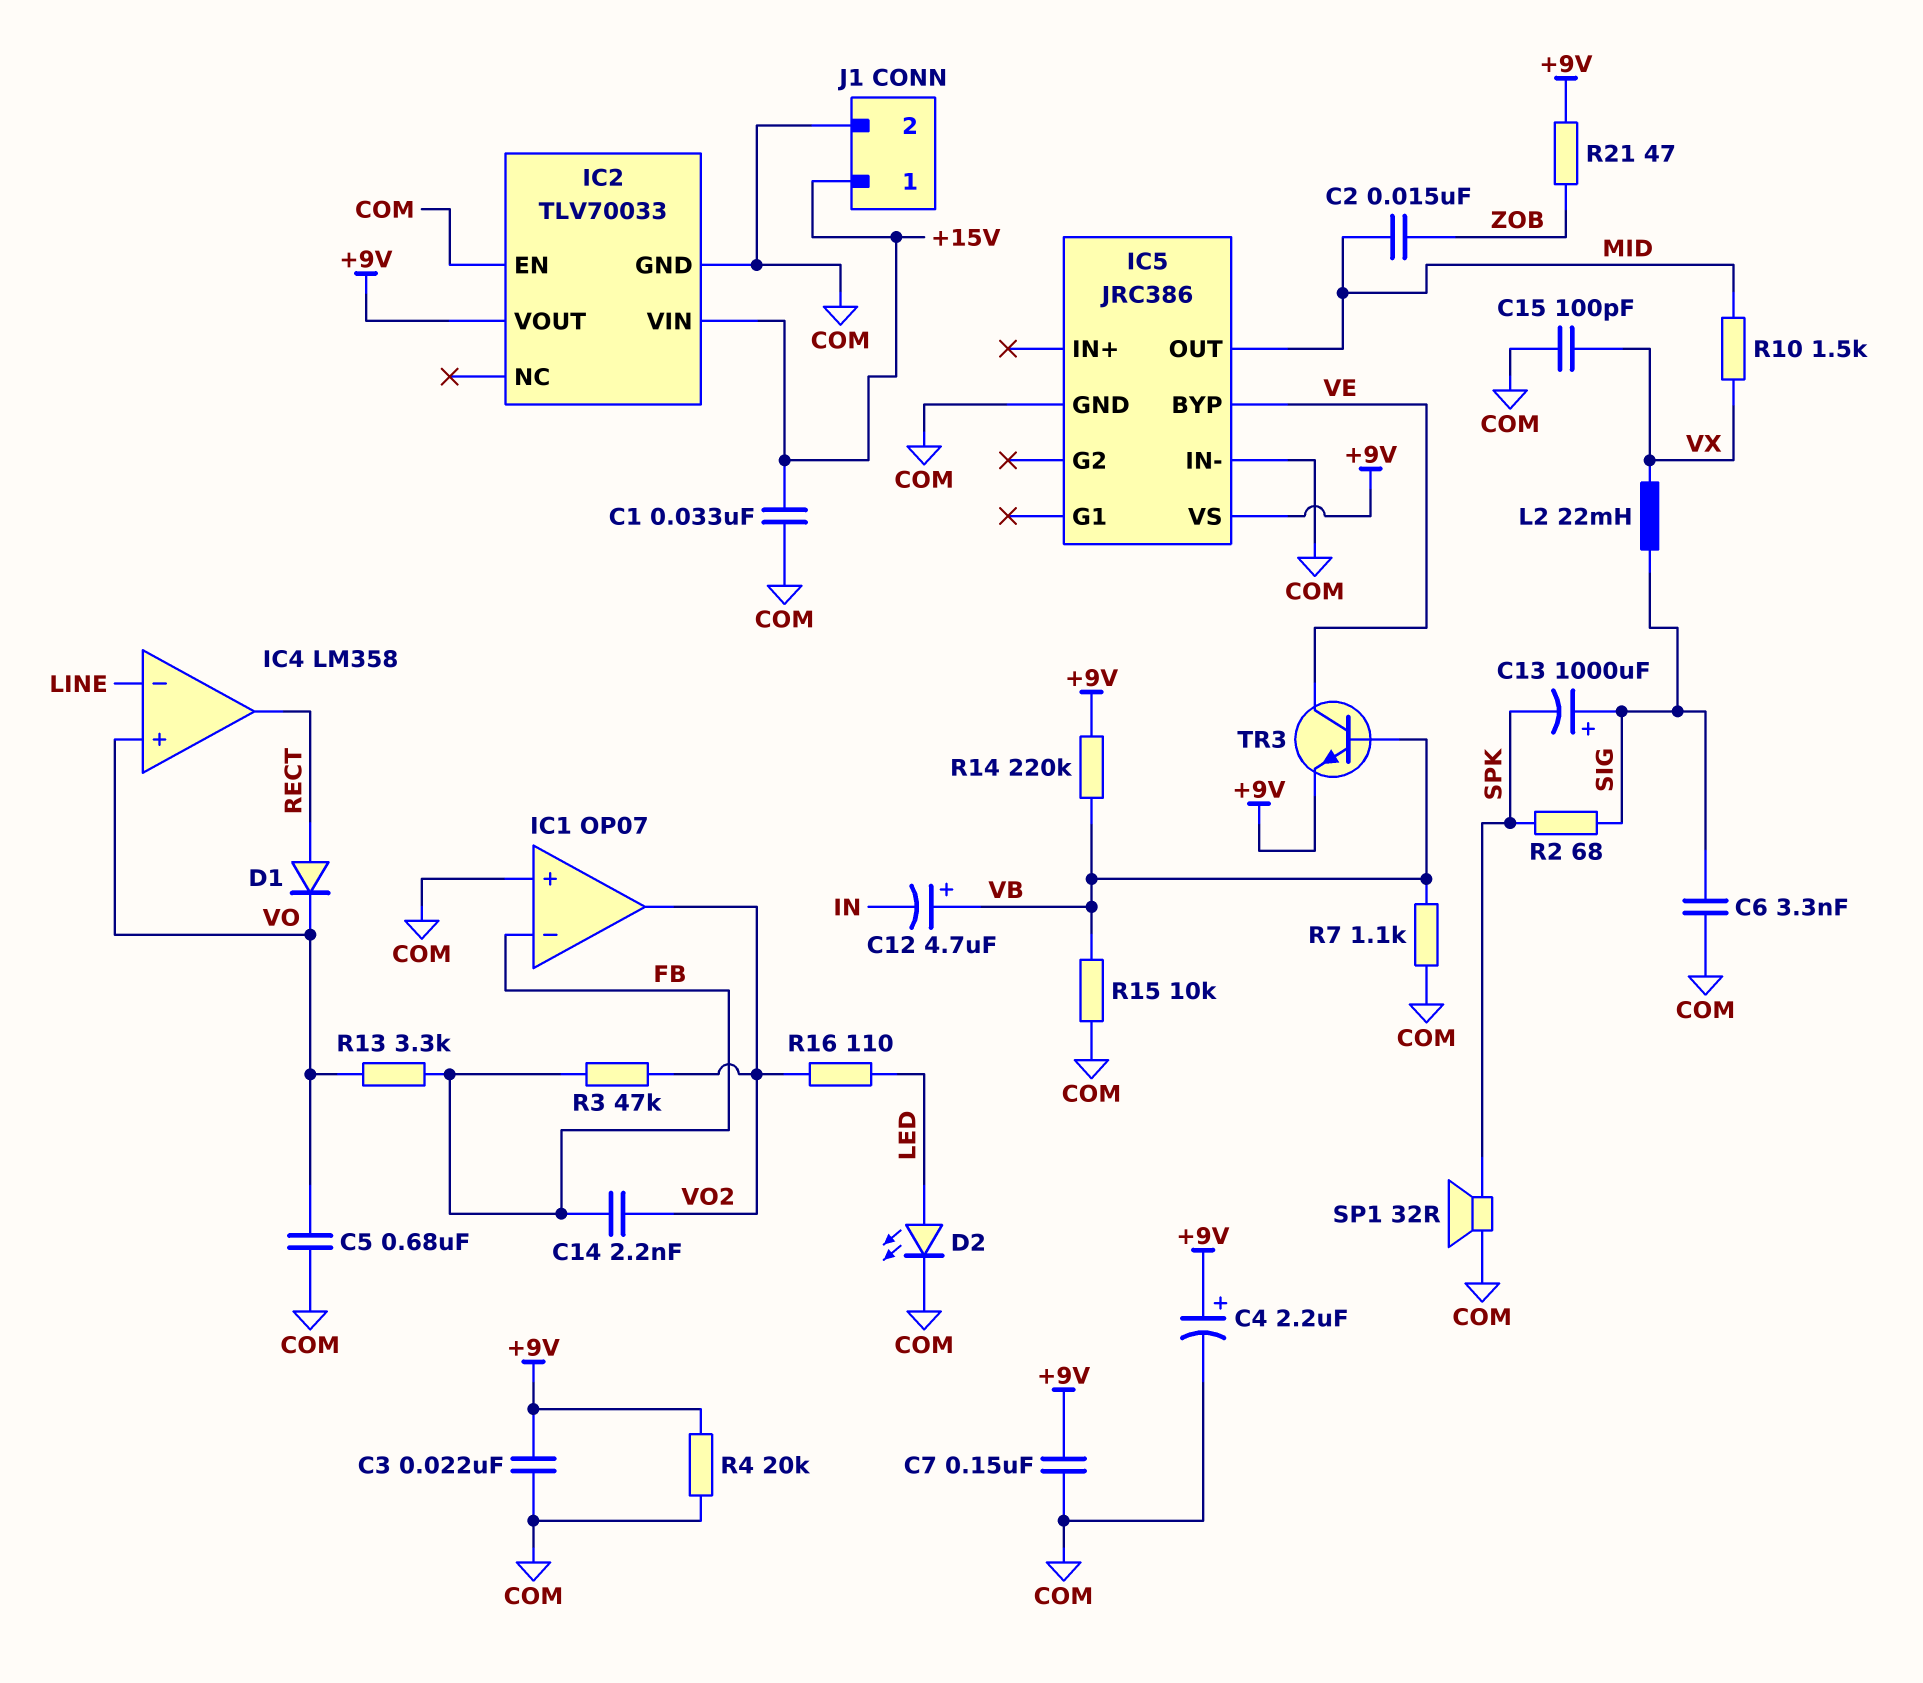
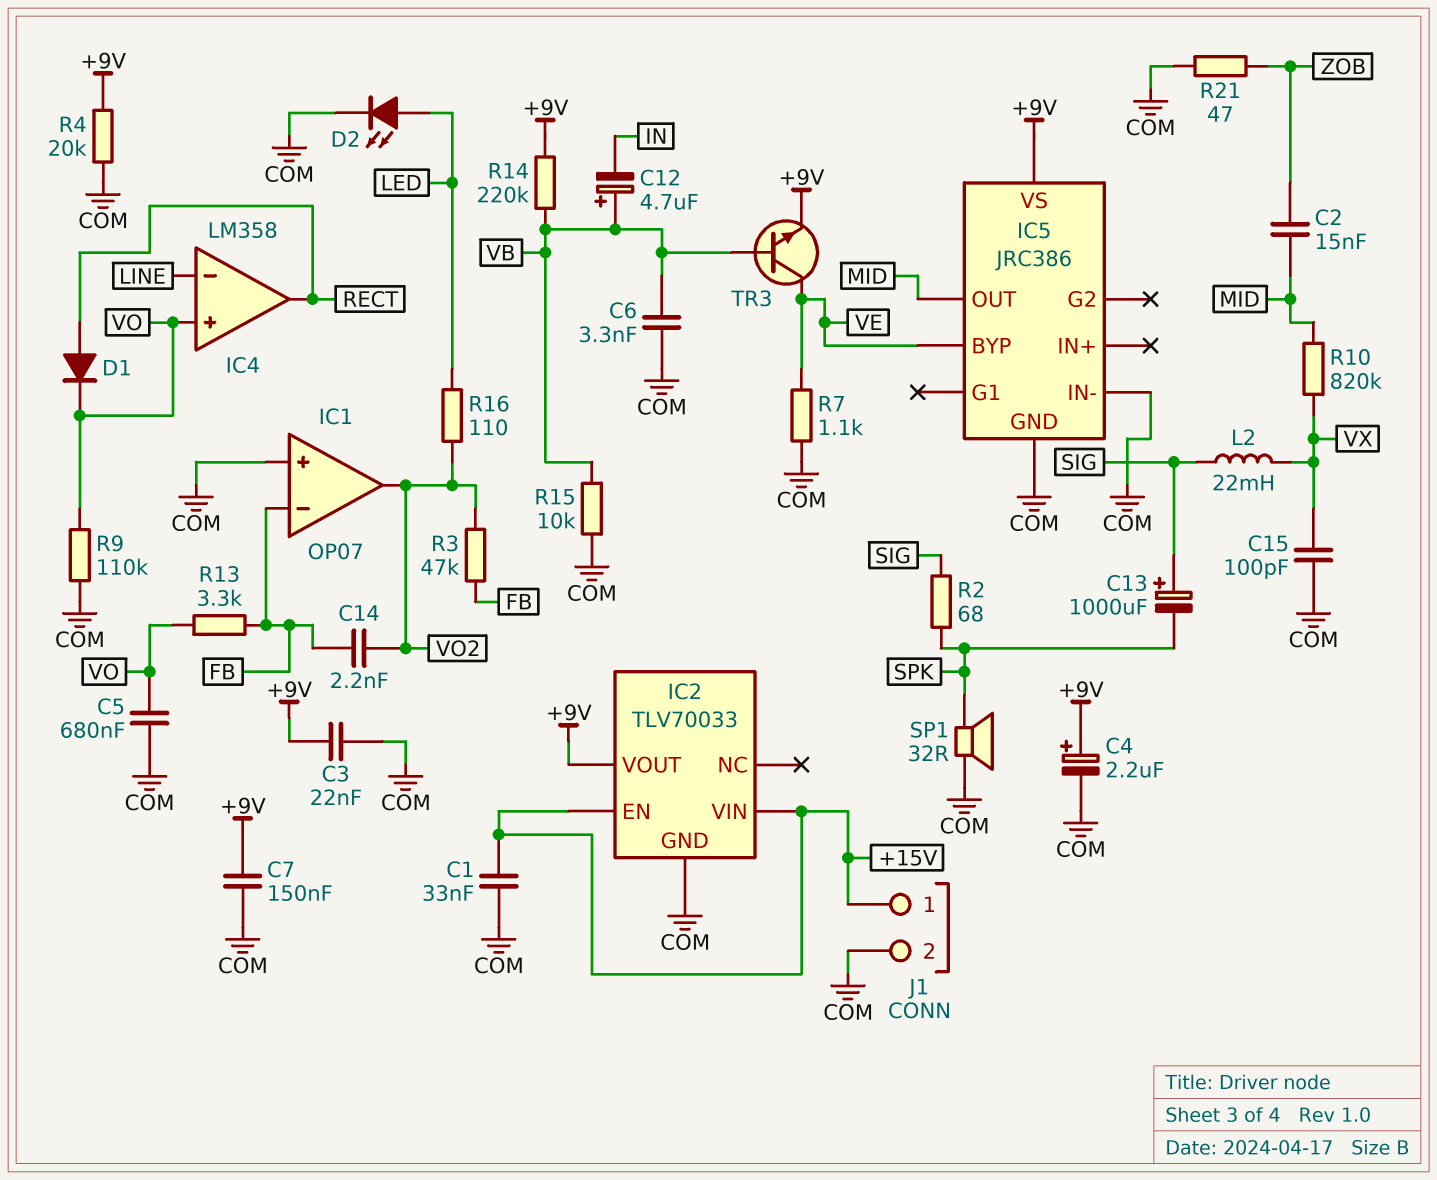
C6: 3.3nF (COM, SIG) -> 3.3nF (COM, VB)
IC2 pin EN: COM -> +15V
R7: 1.1k (COM, VB) -> 1.1k (COM, VE)
R9: none -> 110k (COM, VO)
R10: 1.5k (MID, VX) -> 820k (MID, VX)
R21: 47 (+9V, ZOB) -> 47 (COM, ZOB)

